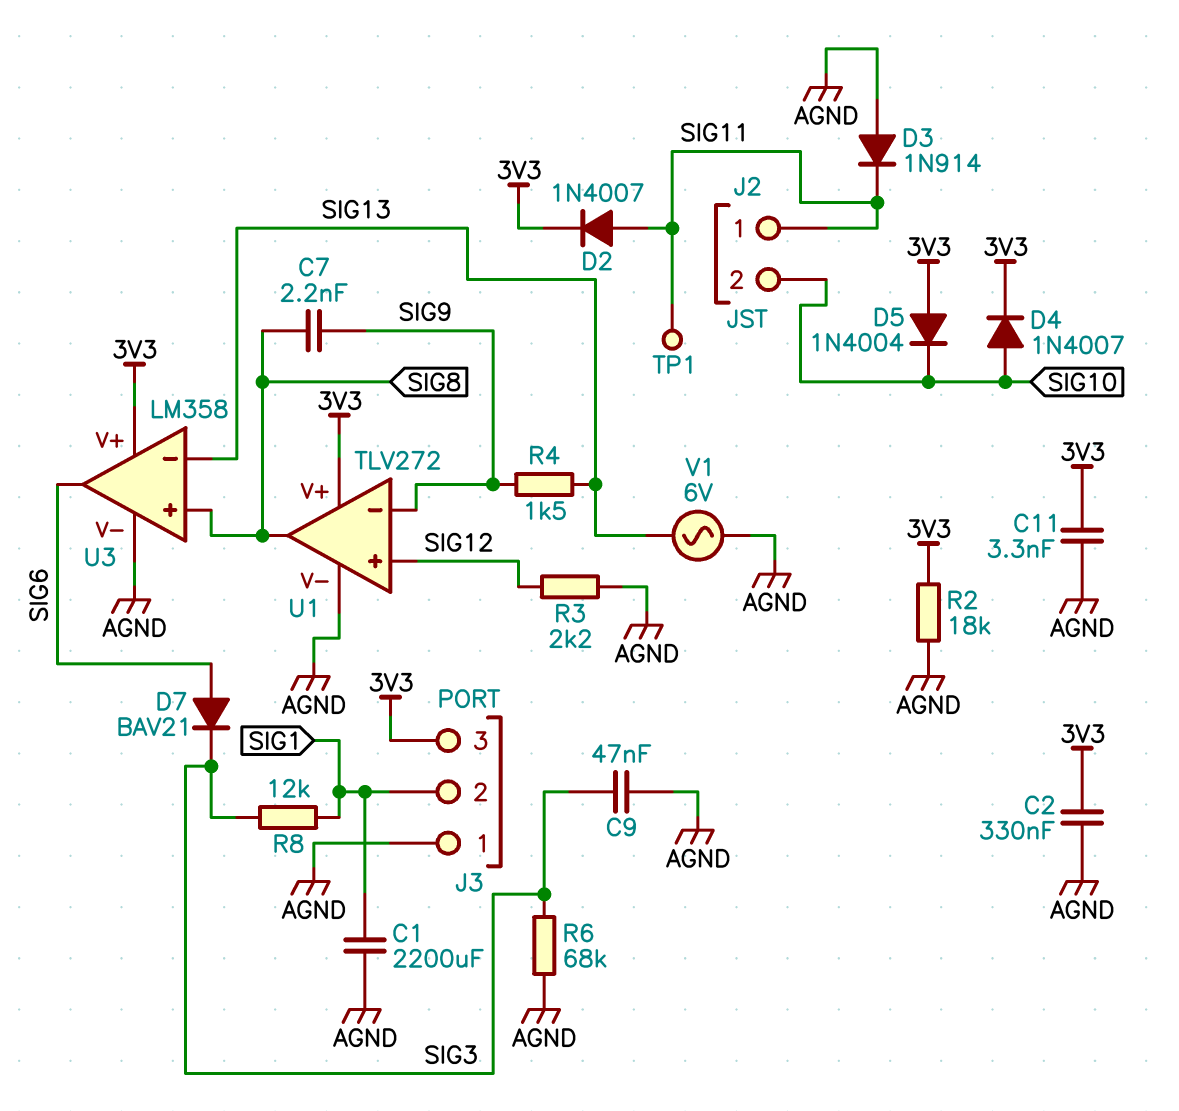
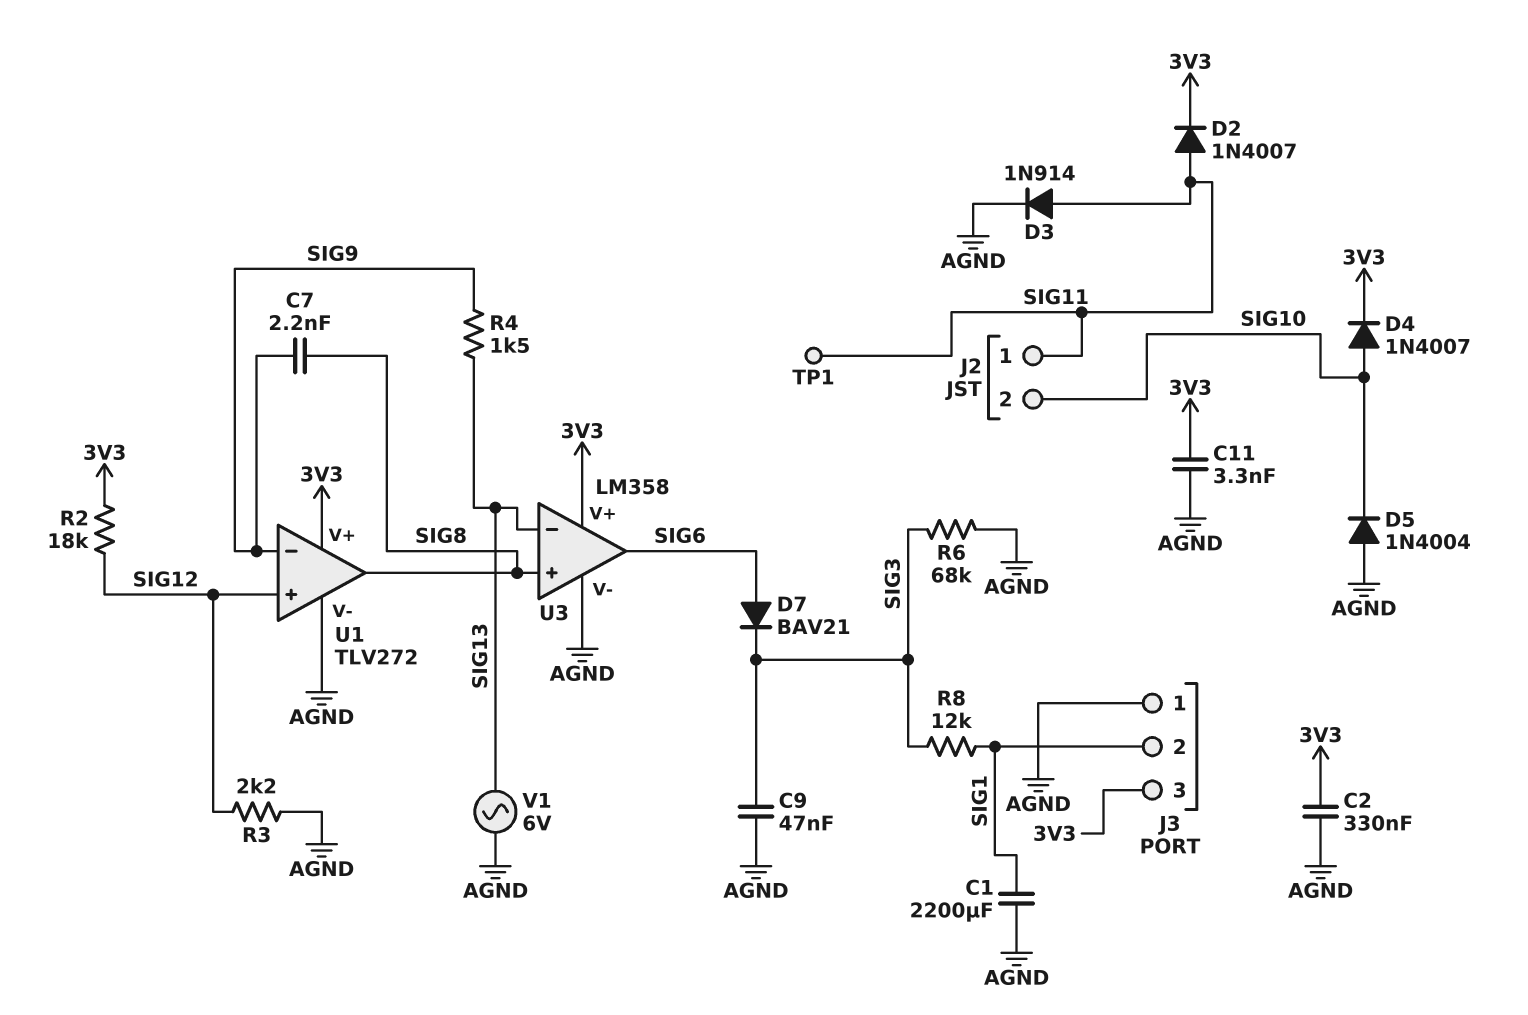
D3: diode 1N914 (A AGND, K SIG11) -> diode 1N914 (A SIG11, K AGND)
D5: diode 1N4004 (A 3V3, K SIG10) -> diode 1N4004 (A AGND, K SIG10)
R2: 18k (3V3, AGND) -> 18k (3V3, SIG12)

